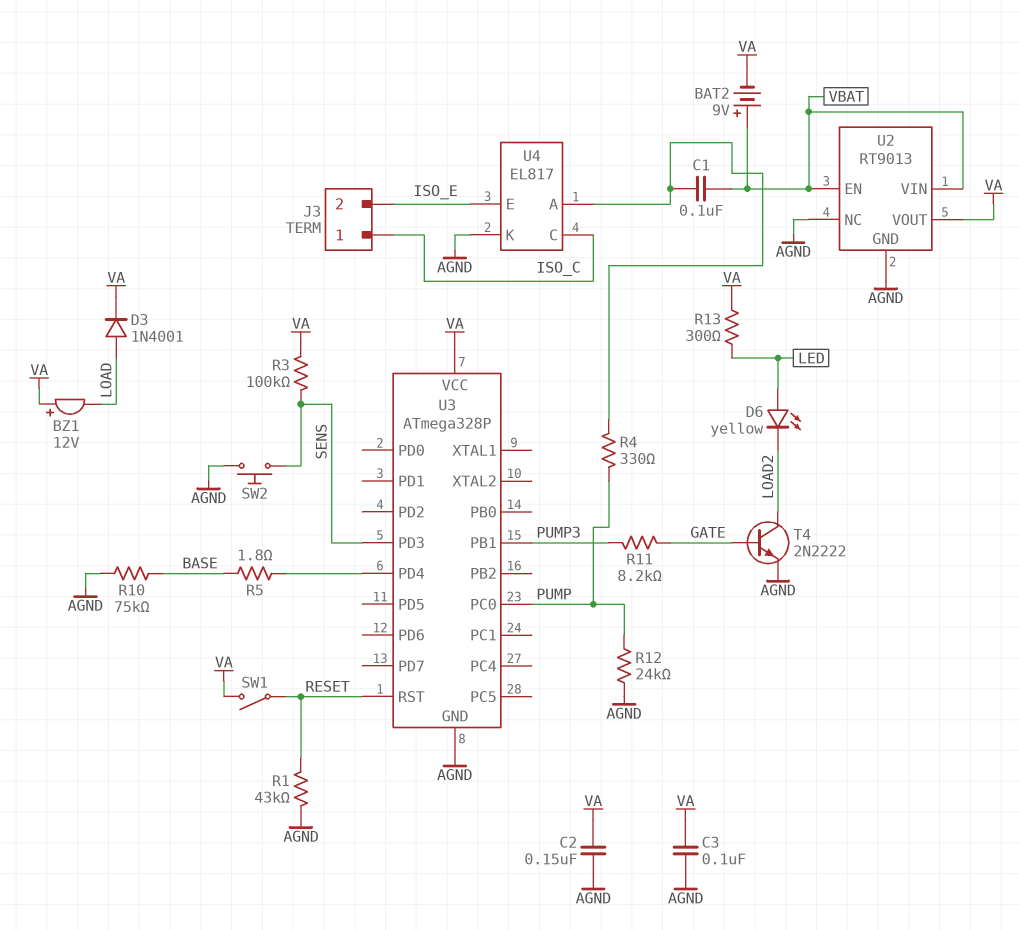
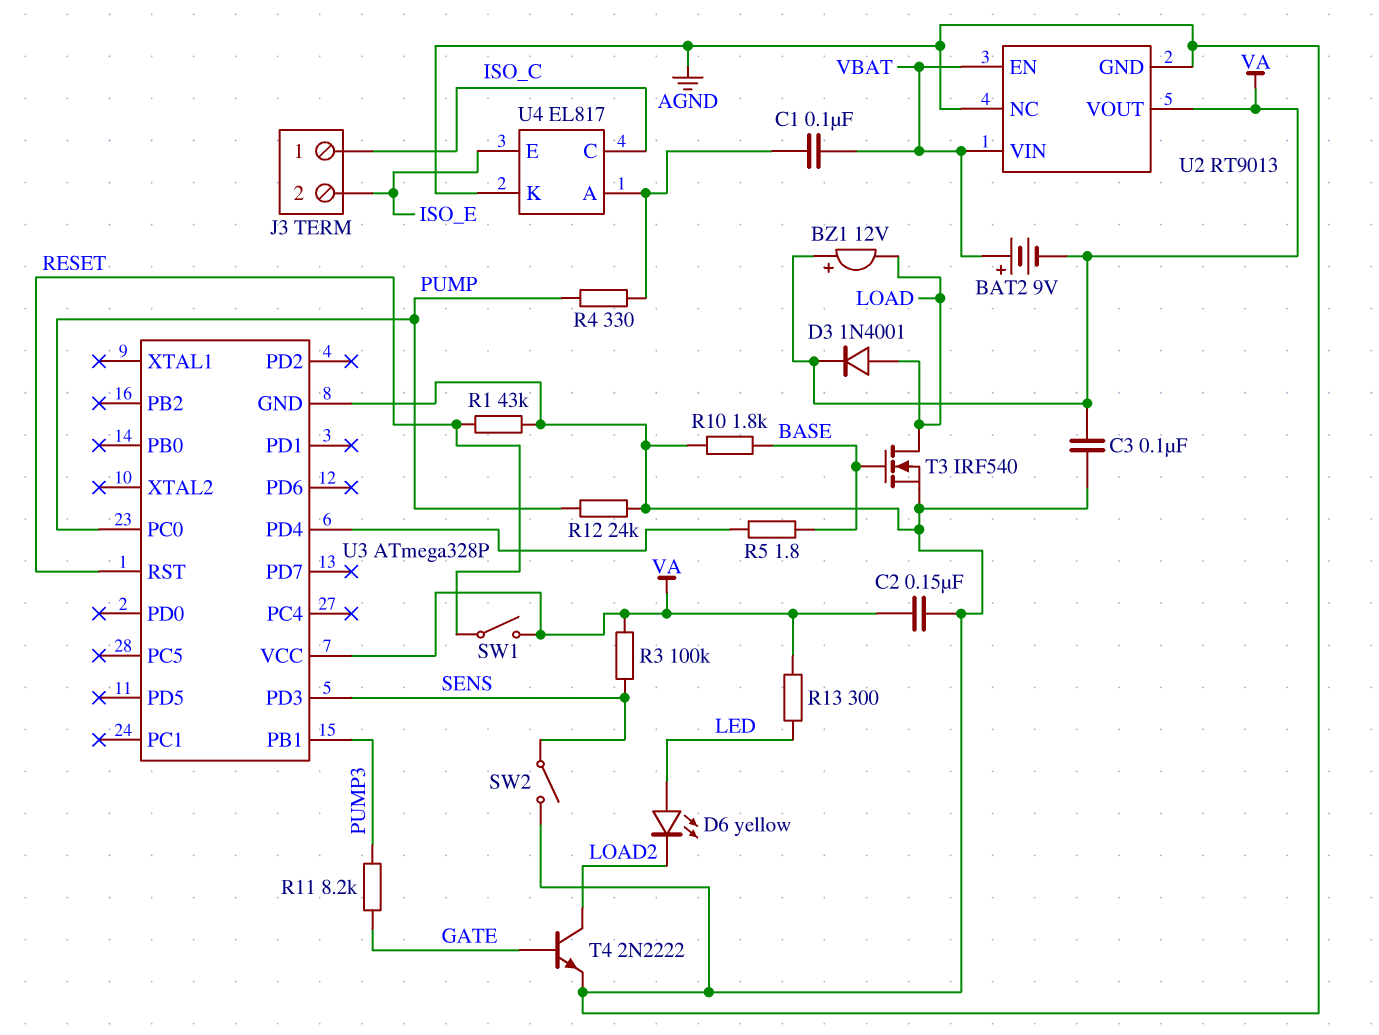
R10: 75k (AGND, BASE) -> 1.8k (AGND, BASE)
SW2: button (AGND, SENS) -> switch (AGND, SENS)
T3: none -> NMOS IRF540 (G BASE, D LOAD, S AGND)

